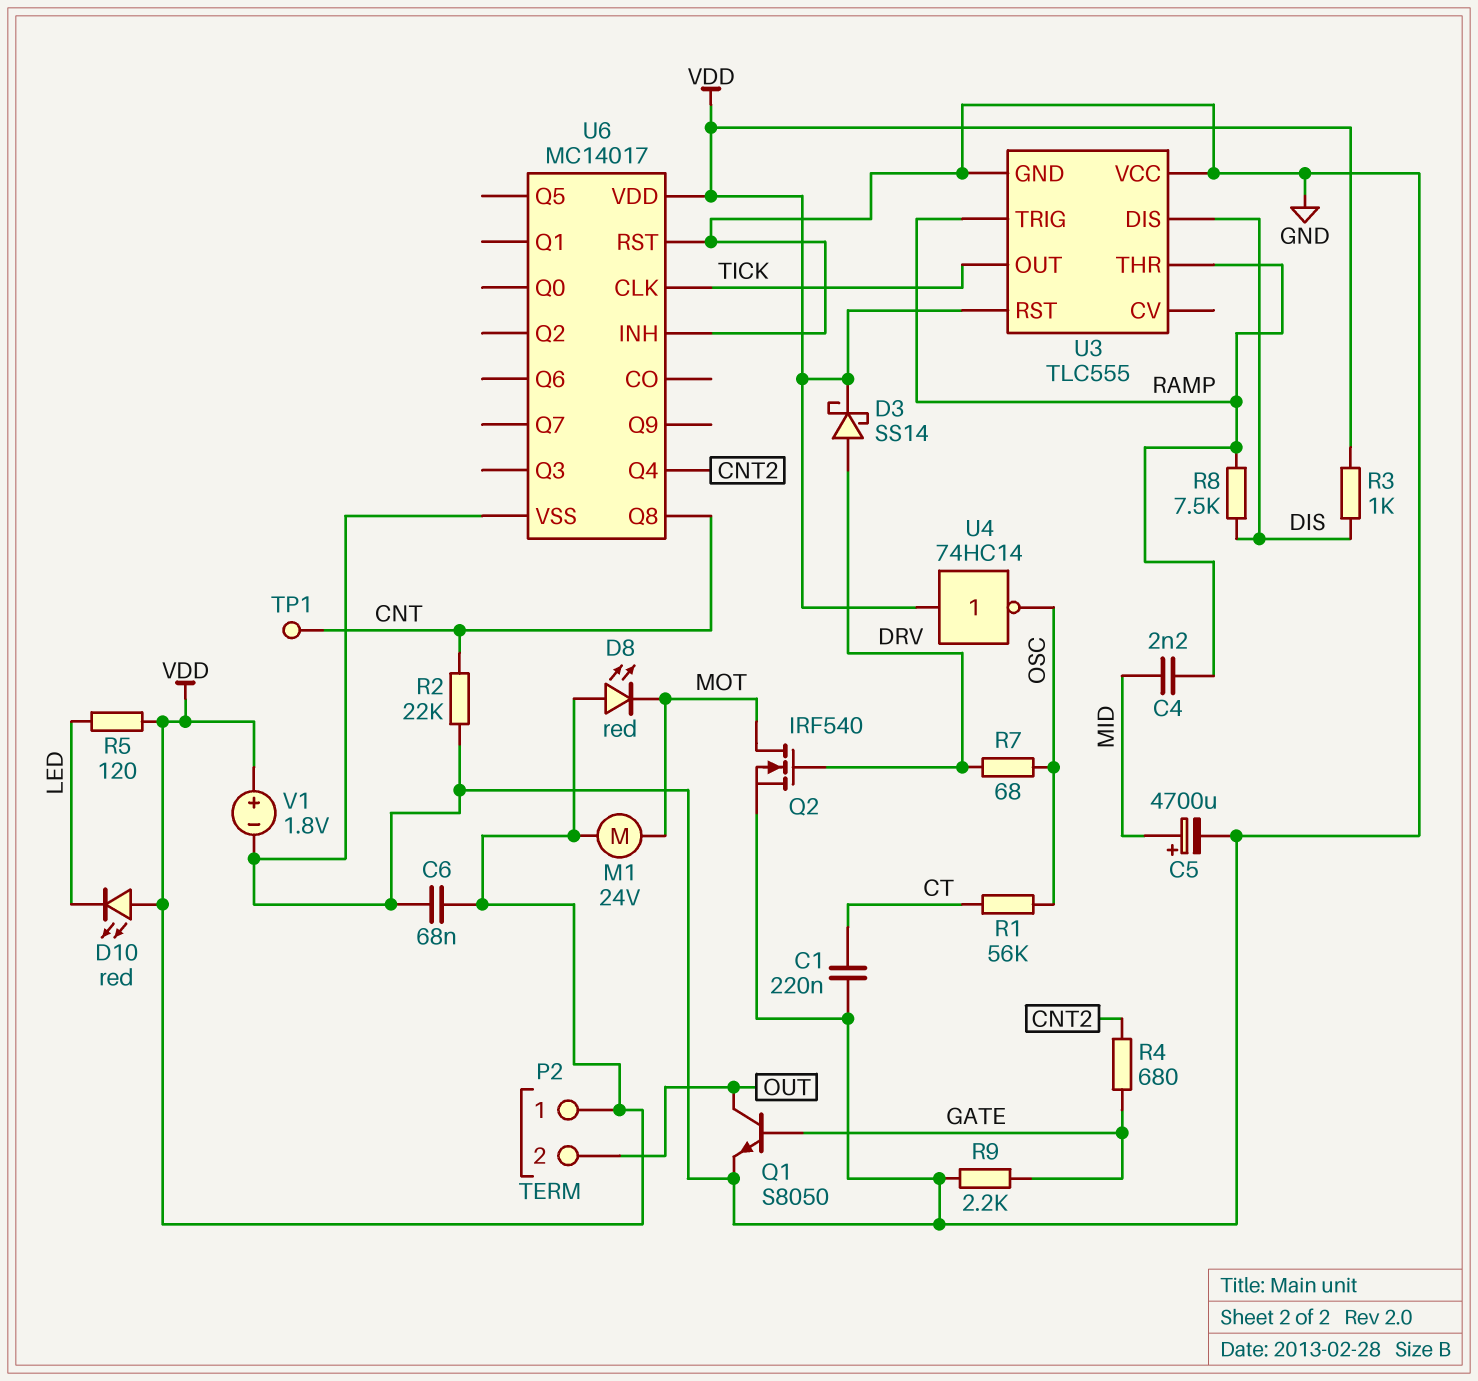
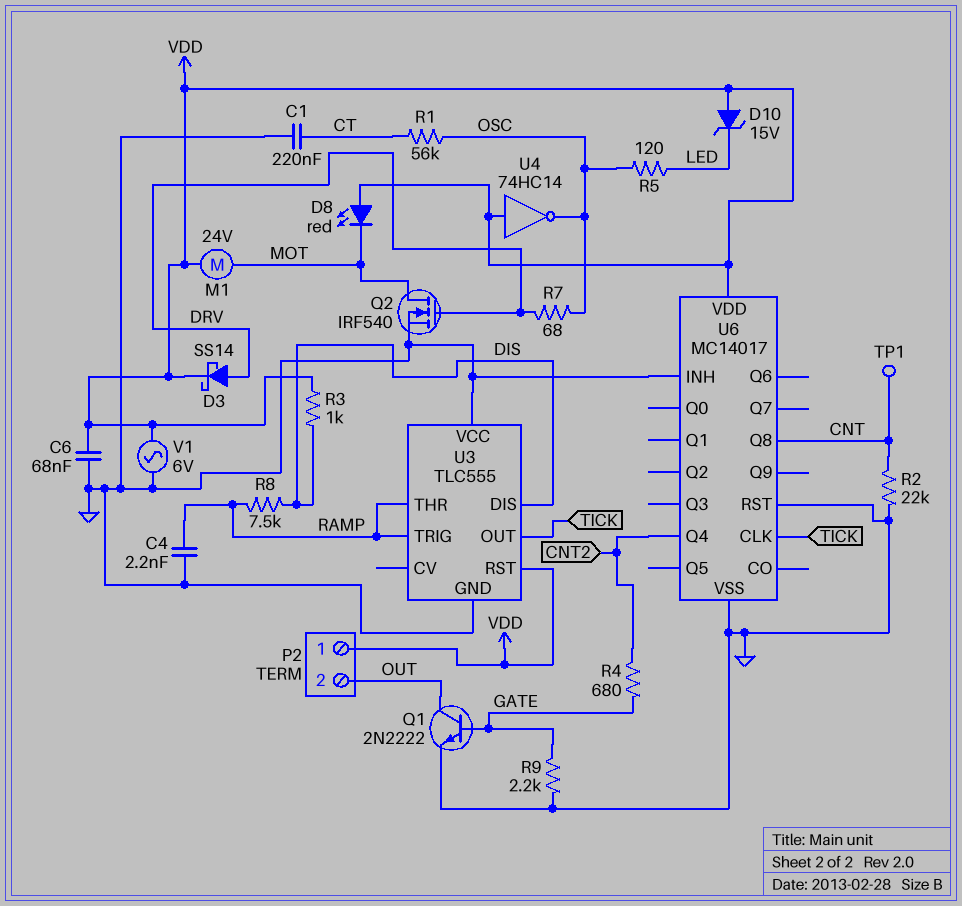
C4: 2.2nF (MID, RAMP) -> 2.2nF (GND, RAMP)
C5: 4700uF (plus MID, minus GND) -> none
D10: LED red (A VDD, K LED) -> zener 15V (A VDD, K LED)
Q1: NPN S8050 (B GATE, C OUT, E GND) -> NPN 2N2222 (B GATE, C OUT, E GND)
R5: 120 (LED, VDD) -> 120 (LED, OSC)
V1: 1.8V (plus VDD, minus GND) -> AC 6V (GND, VDD)

